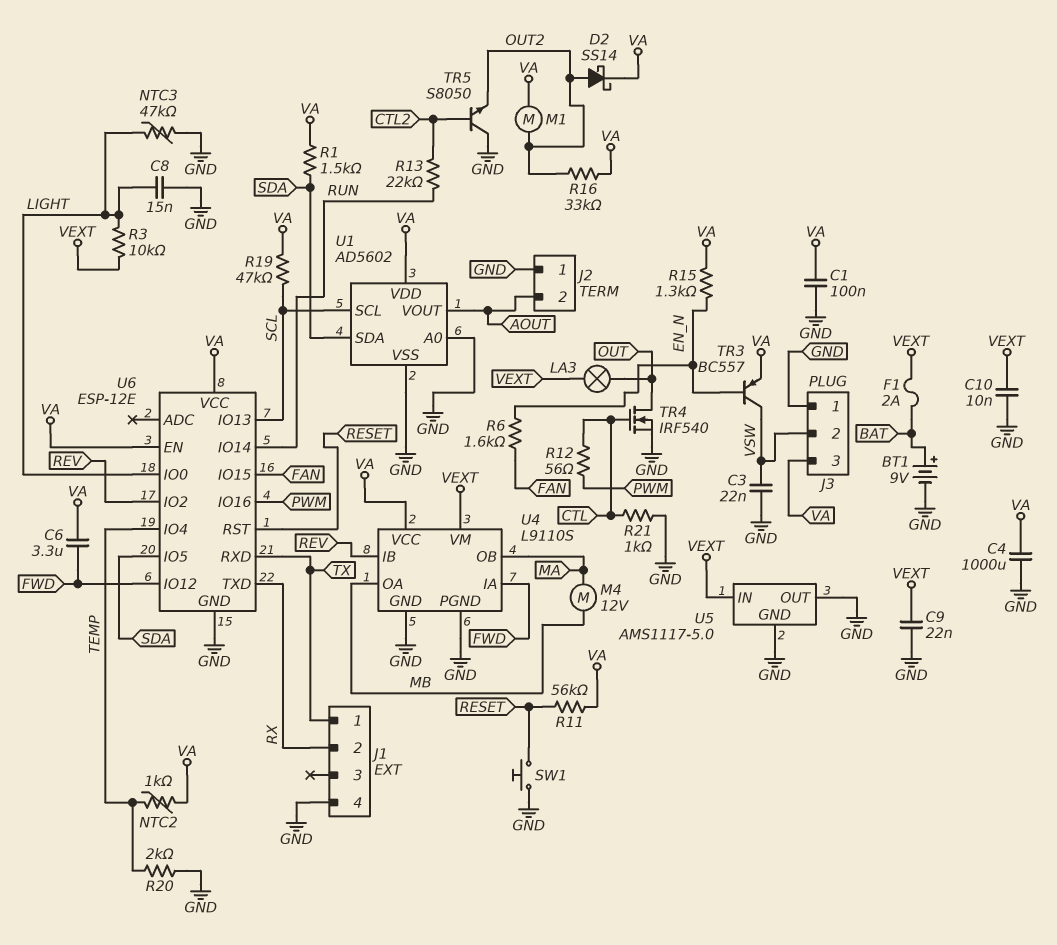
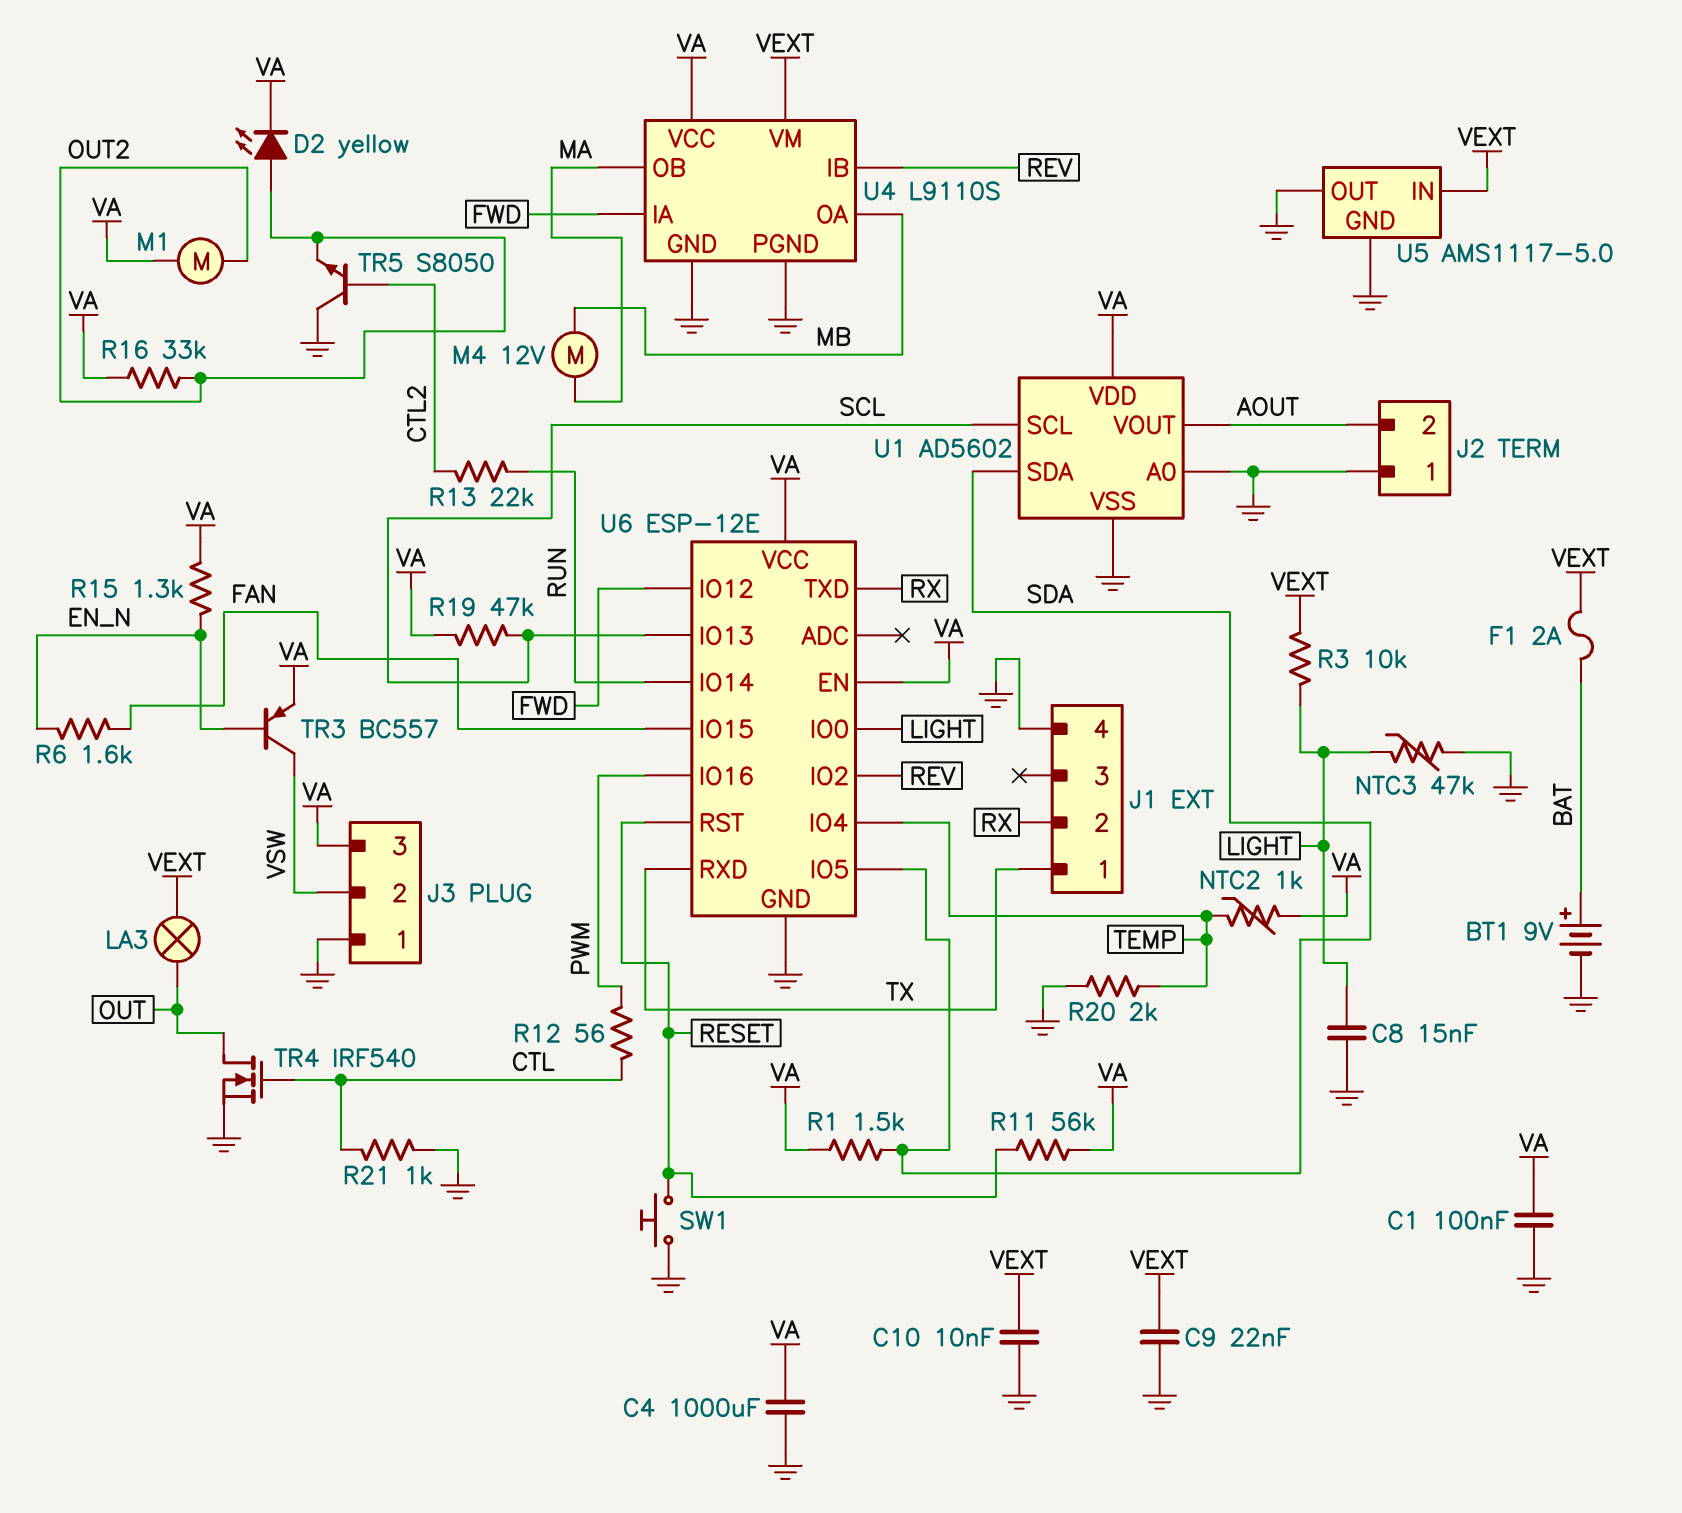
C3: 22nF (GND, VSW) -> none
C6: 3.3uF (FWD, VA) -> none
D2: schottky SS14 (A OUT2, K VA) -> LED yellow (A OUT2, K VA)

